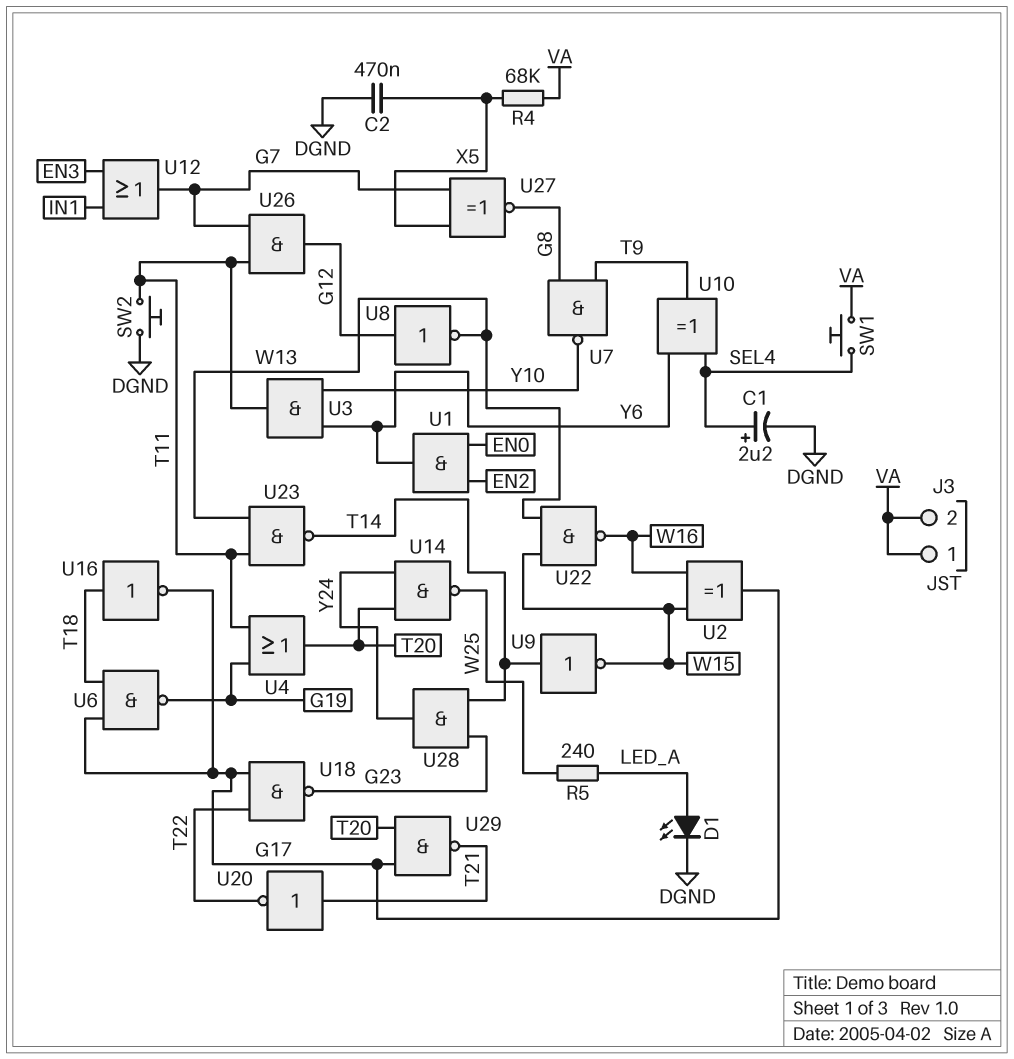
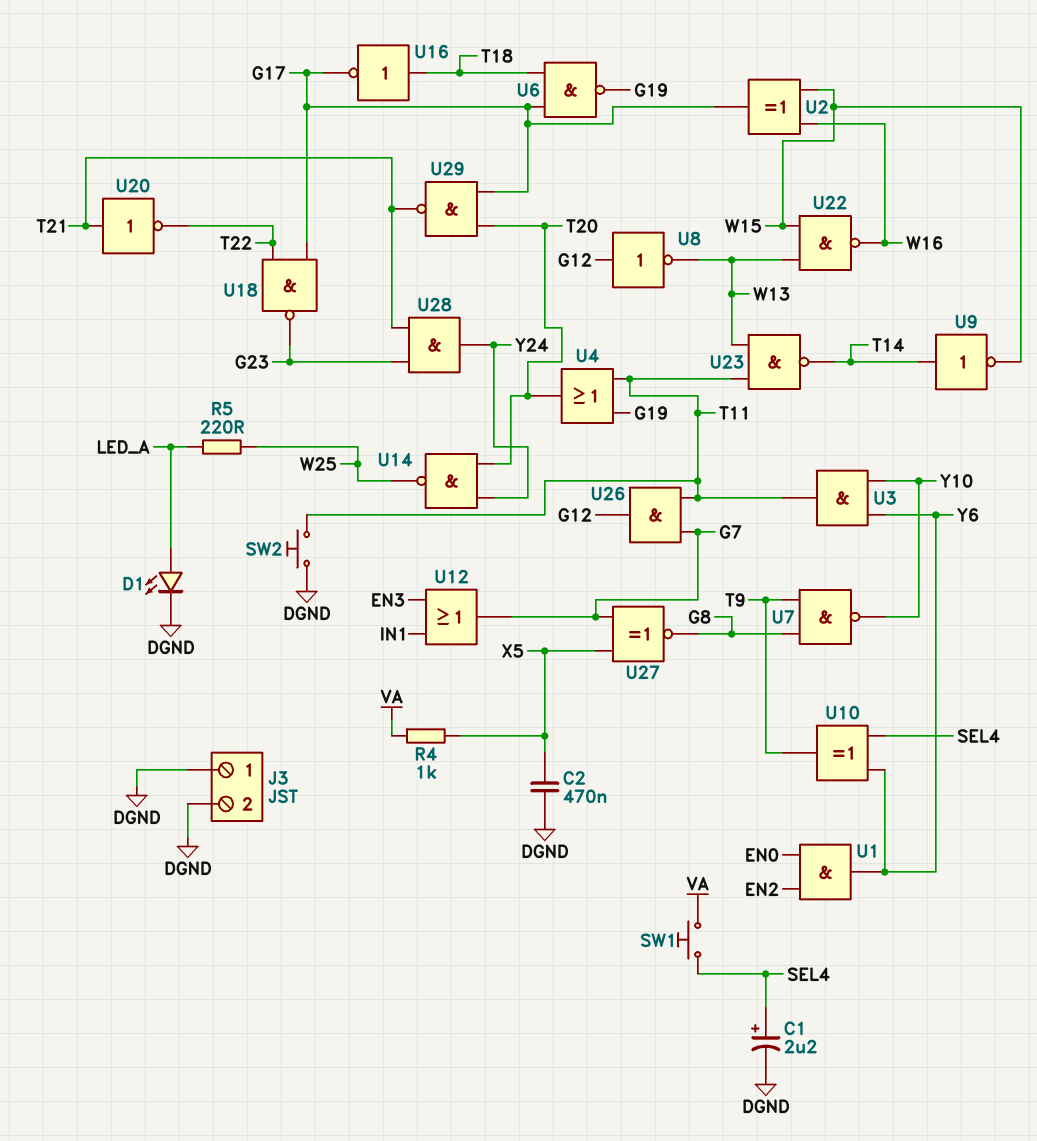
J3 pin 1: VA -> DGND
J3 pin 2: VA -> DGND
R4: 68k (VA, X5) -> 1k (VA, X5)
R5: 240 (LED_A, W25) -> 220 (LED_A, W25)
U28: AND (in G23, in T14, out Y24) -> AND (in G23, in T21, out Y24)

